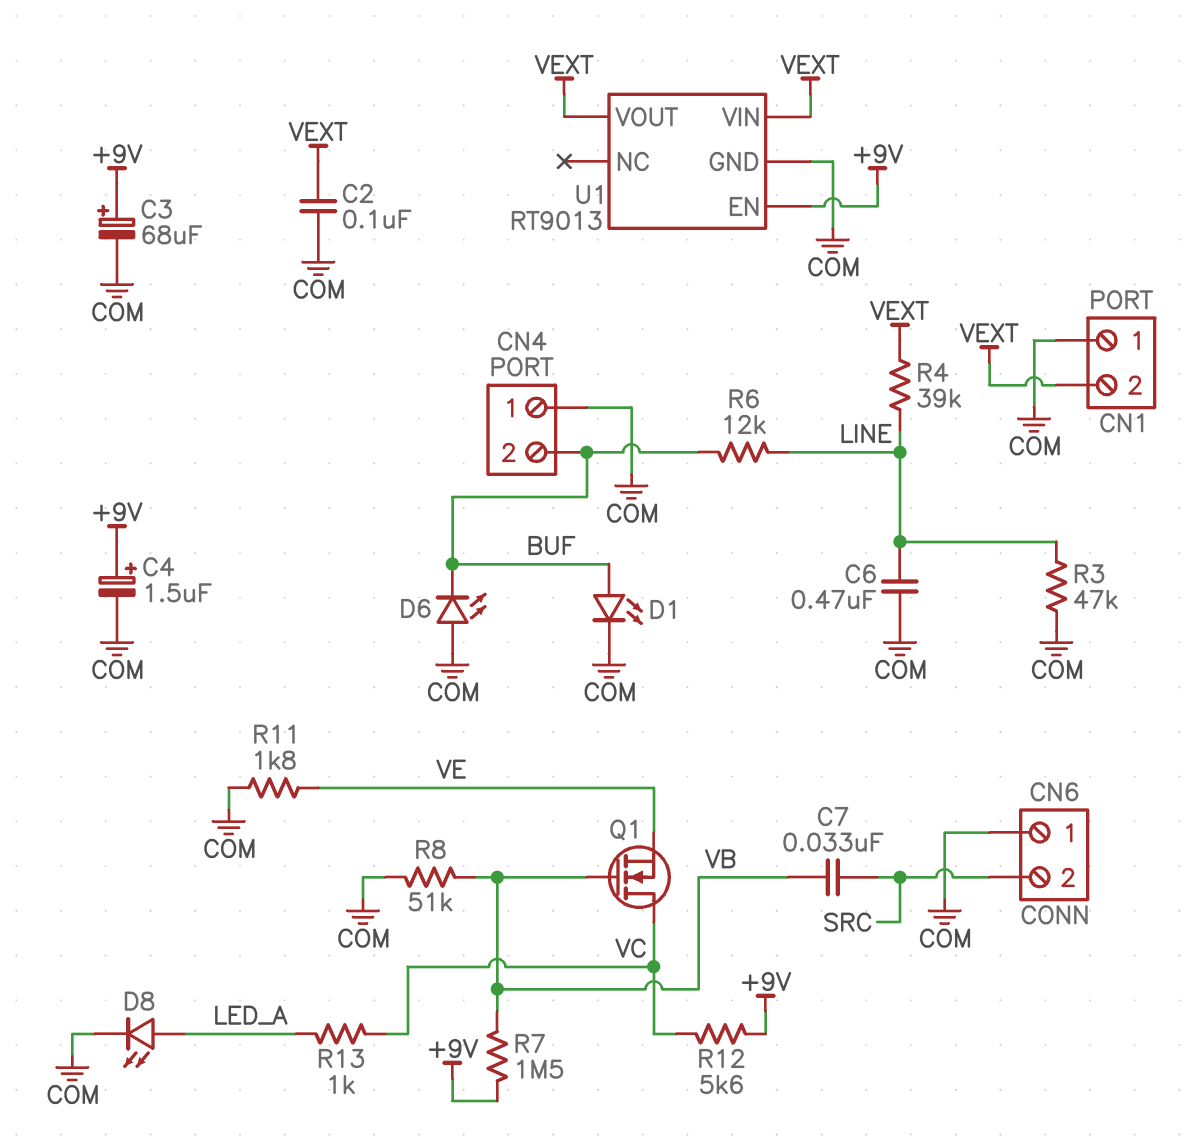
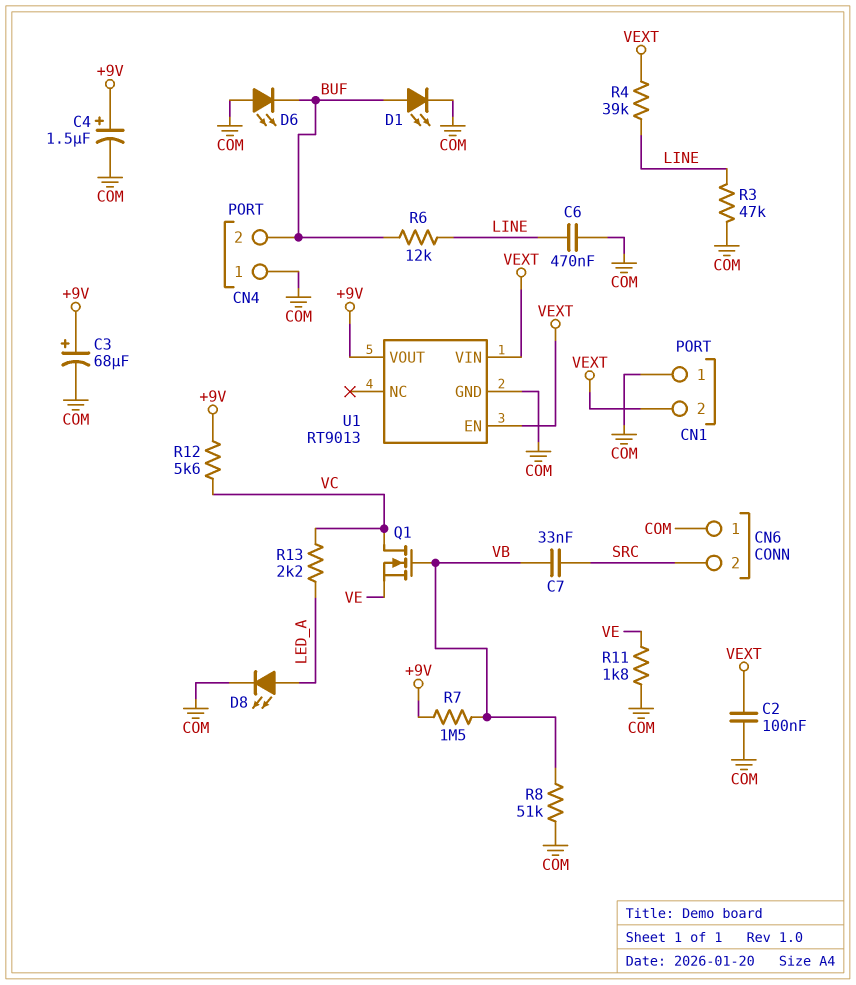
R13: 1k (LED_A, VC) -> 2.2k (LED_A, VC)
U1 pin EN: +9V -> VEXT
U1 pin VOUT: VEXT -> +9V

